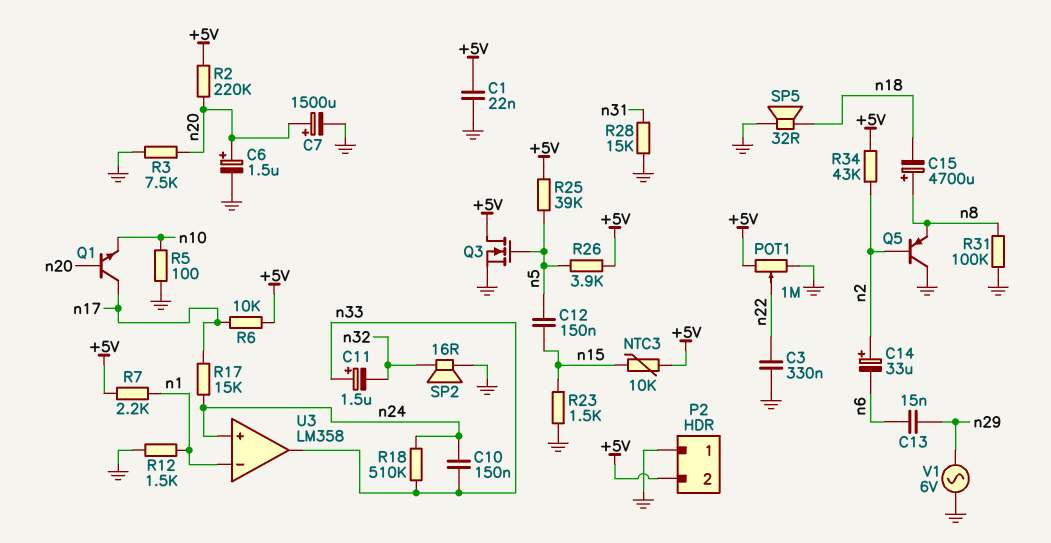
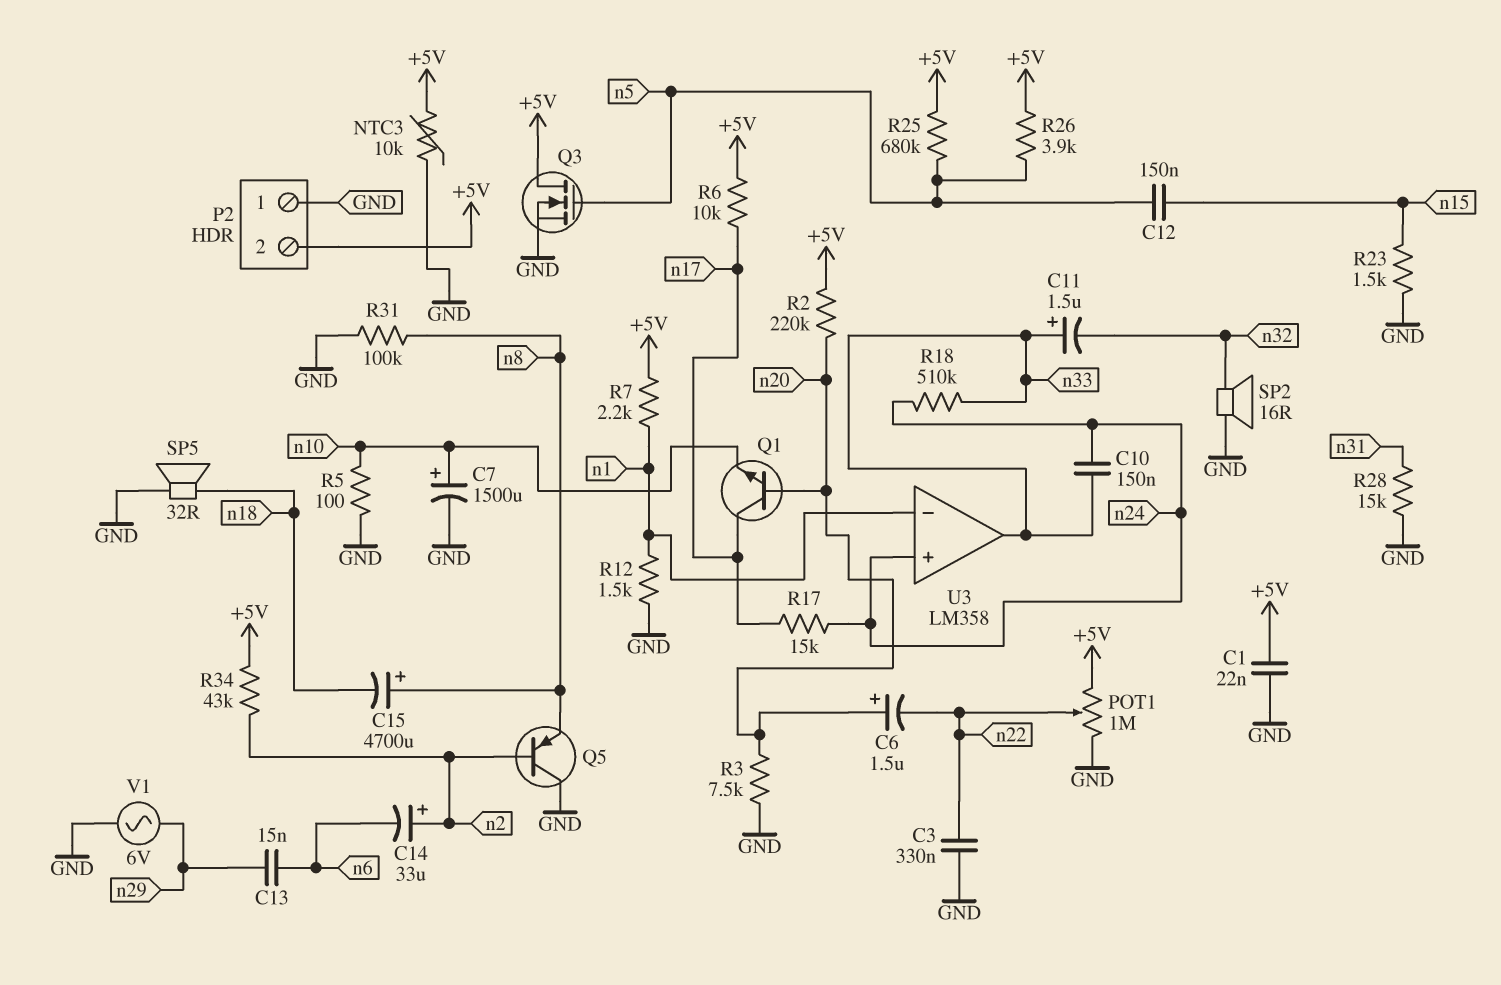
C6: 1.5uF (plus n20, minus GND) -> 1.5uF (plus n20, minus n22)
C7: 1500uF (plus n20, minus GND) -> 1500uF (plus n10, minus GND)
NTC3: 10k (+5V, n15) -> 10k (+5V, GND)
R25: 39k (+5V, n5) -> 680k (+5V, n5)

